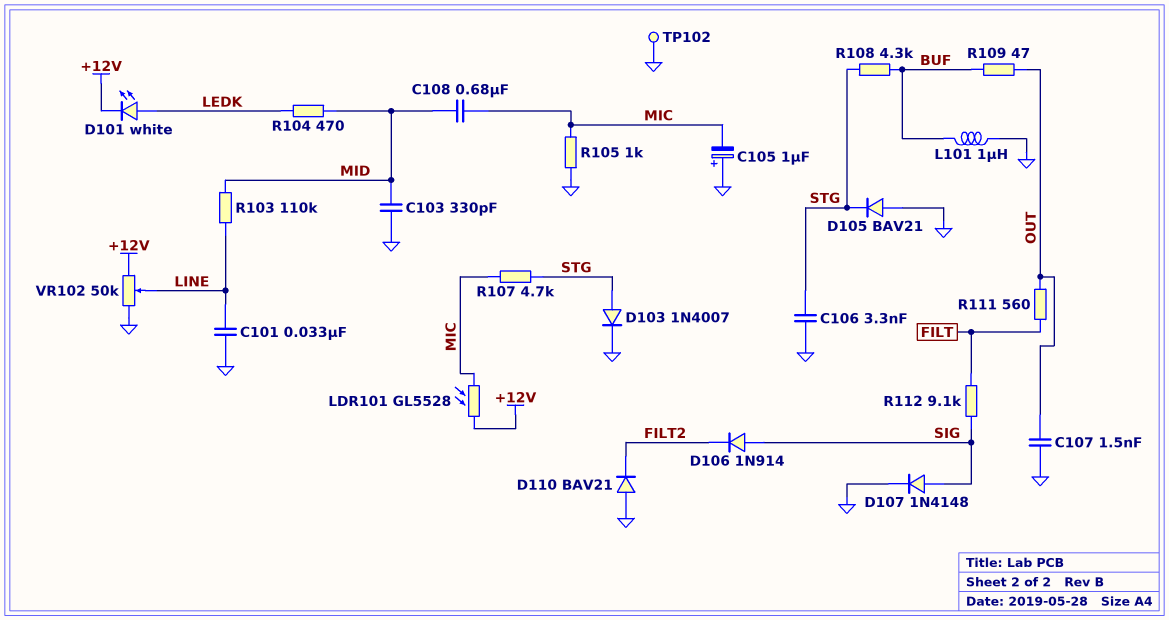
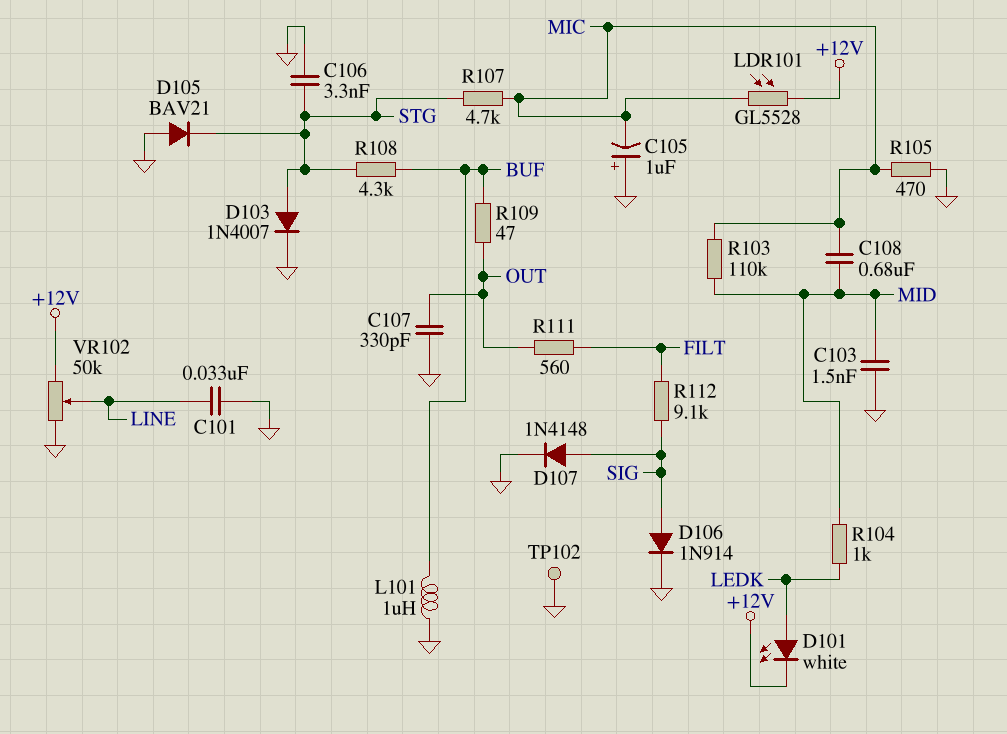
C103: 330pF (GND, MID) -> 1.5nF (GND, MID)
C107: 1.5nF (GND, OUT) -> 330pF (GND, OUT)
D106: diode 1N914 (A SIG, K FILT2) -> diode 1N914 (A SIG, K GND)
D110: diode BAV21 (A GND, K FILT2) -> none
R103: 110k (LINE, MID) -> 110k (MIC, MID)
R104: 470 (LEDK, MID) -> 1k (LEDK, MID)
R105: 1k (GND, MIC) -> 470 (GND, MIC)

